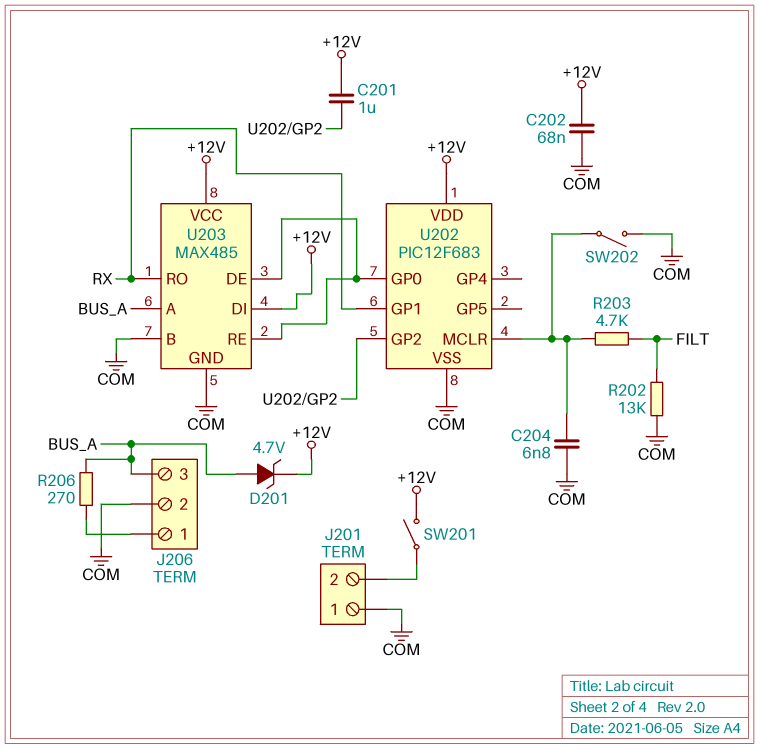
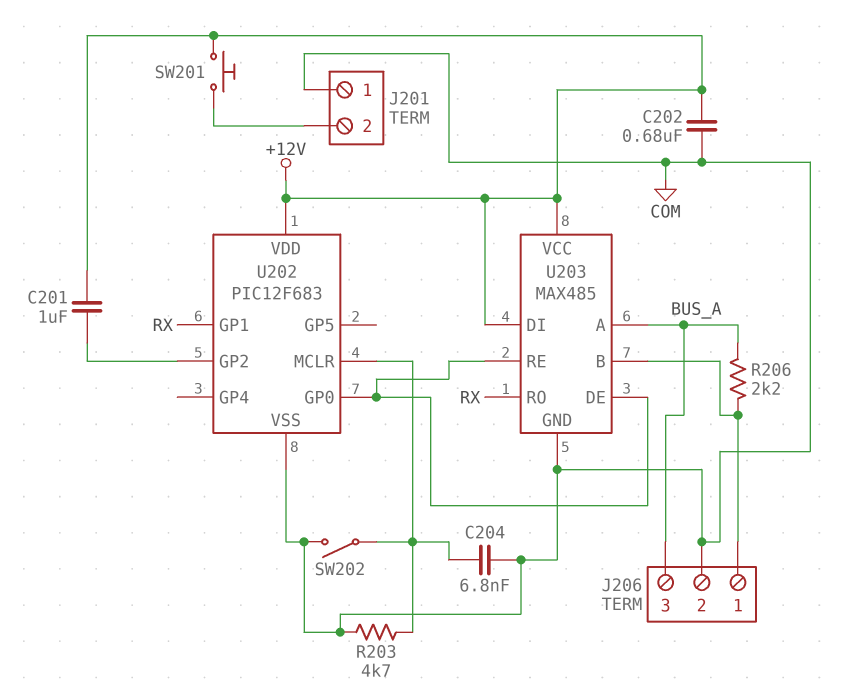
C202: 68nF (+12V, COM) -> 680nF (+12V, COM)
D201: zener 4.7V (A BUS_A, K +12V) -> none
R202: 13k (COM, FILT) -> none
R203: 4.7k (FILT, U202/MCLR) -> 4.7k (COM, U202/MCLR)
R206: 270 (BUS_A, J206/1) -> 2.2k (BUS_A, J206/1)
SW201: switch (+12V, J201/2) -> button (+12V, J201/2)
U203 pin B: COM -> J206/1

